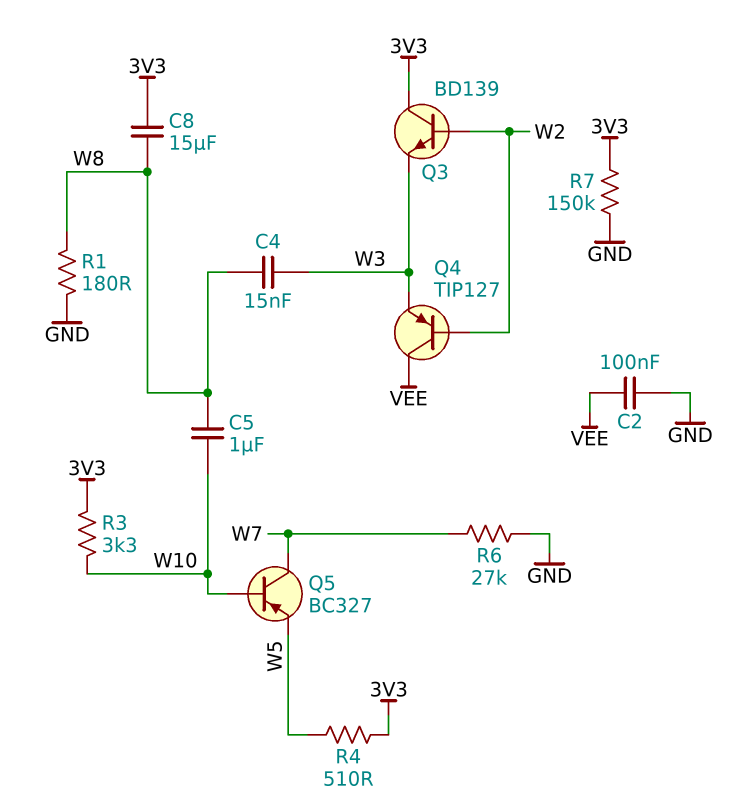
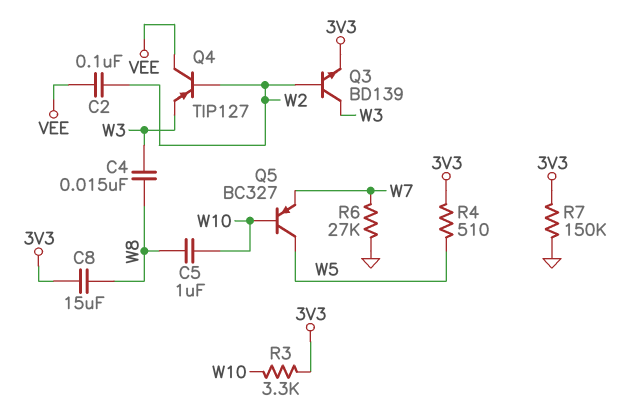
C2: 100nF (GND, VEE) -> 100nF (VEE, W2)
Q3: NPN BD139 (B W2, C 3V3, E W3) -> NPN BD139 (B W2, C W3, E 3V3)
Q5: PNP BC327 (B W10, C W7, E W5) -> PNP BC327 (B W10, C W5, E W7)
R1: 180 (GND, W8) -> none

